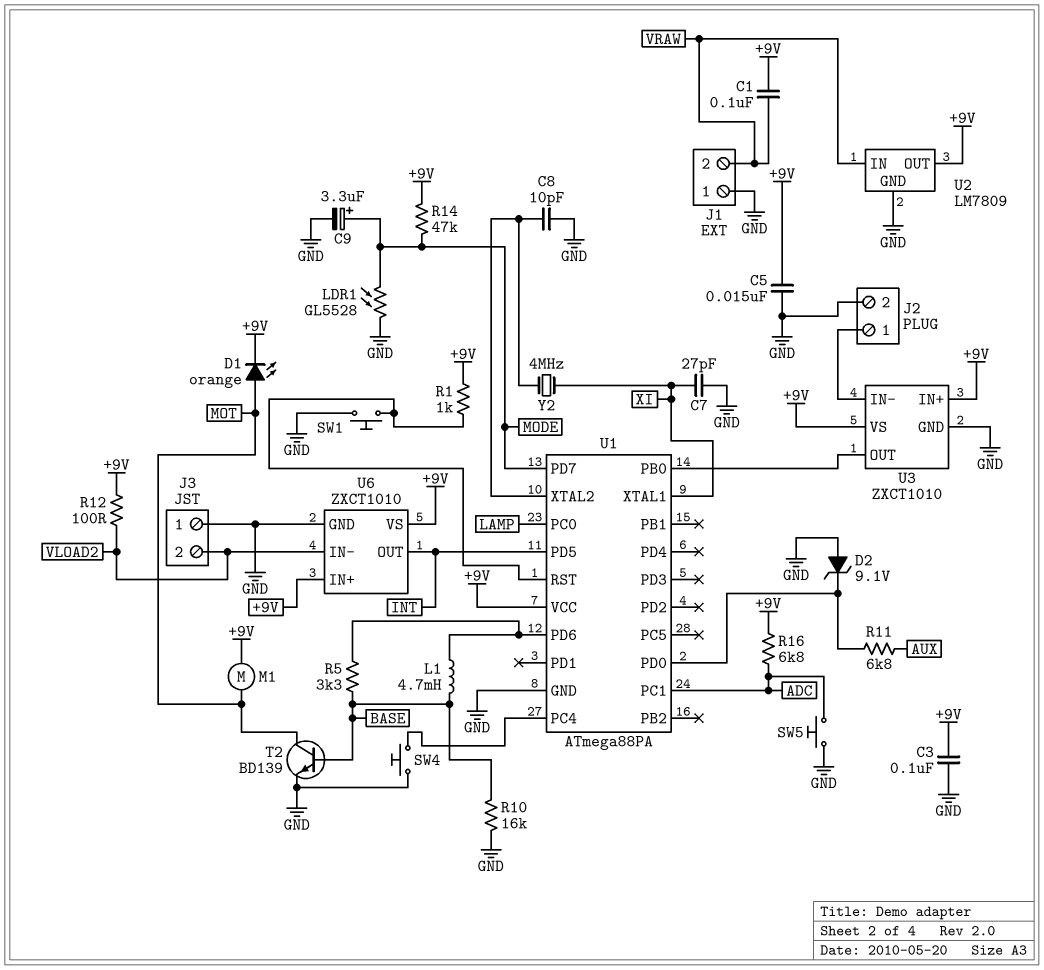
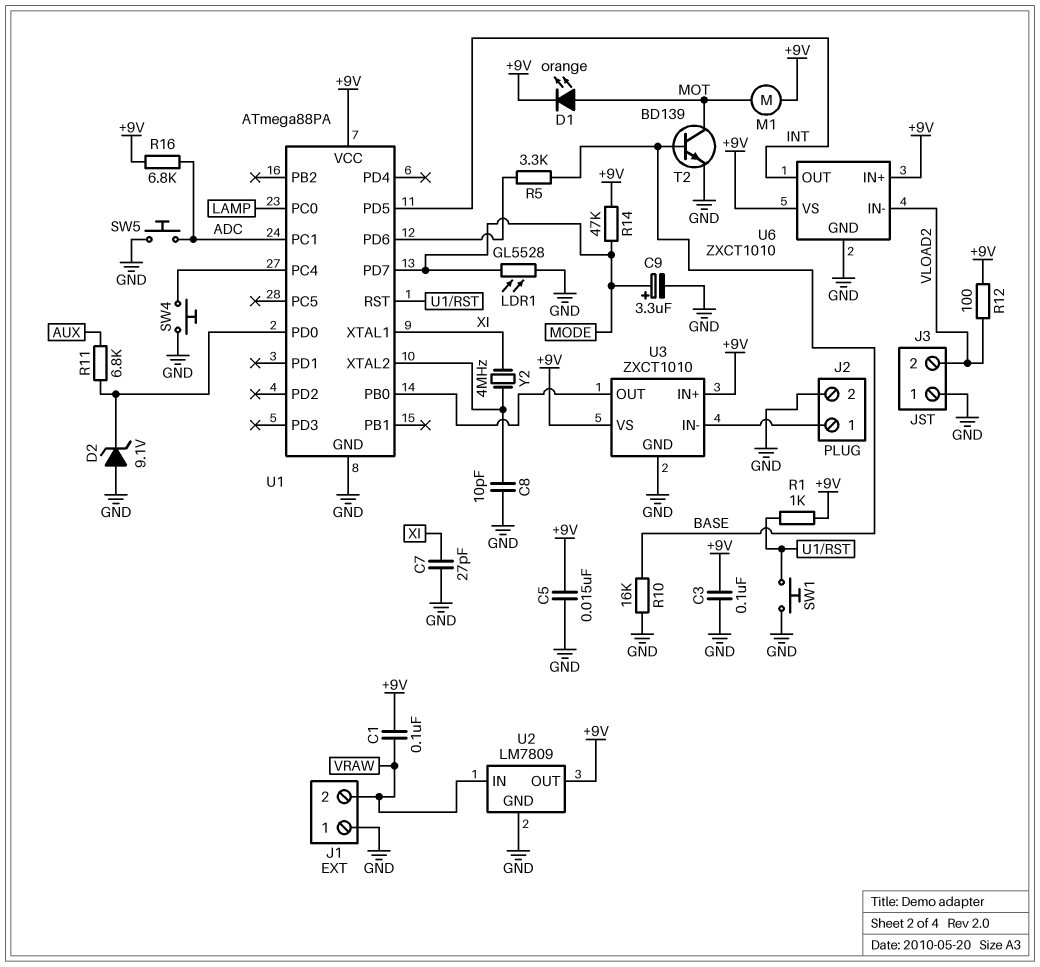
L1: 4.7mH (BASE, U1/PD6) -> none

